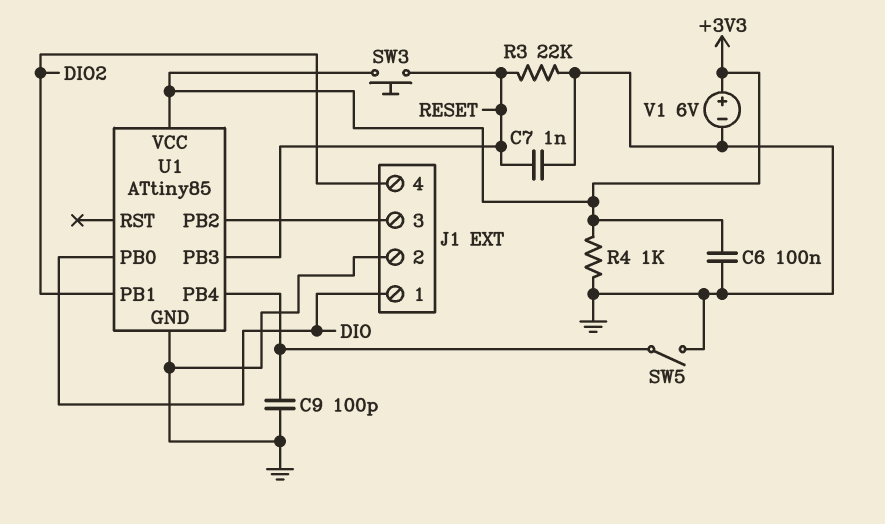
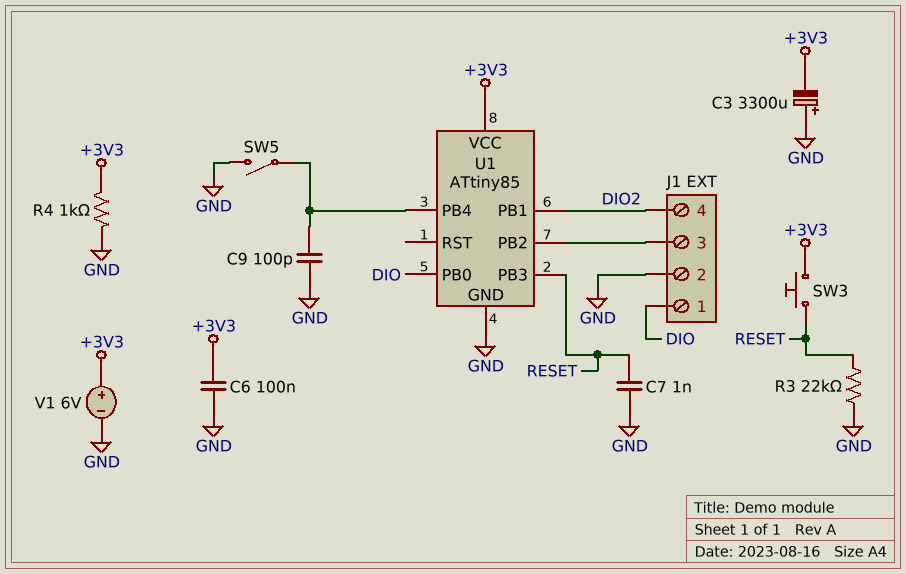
C3: none -> 3300uF (plus GND, minus +3V3)

